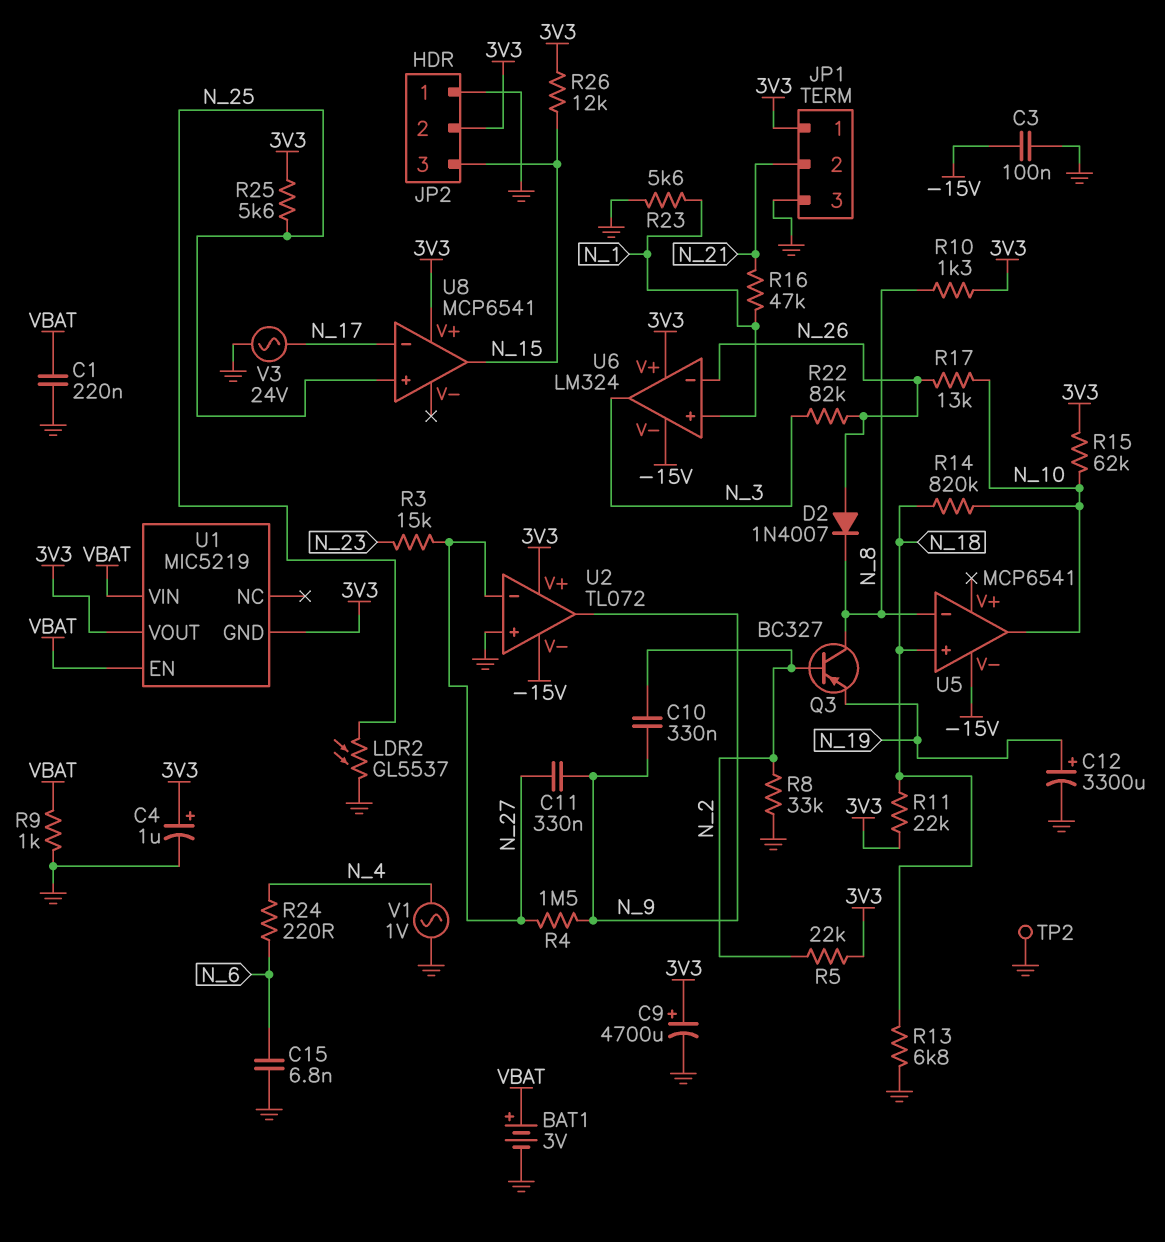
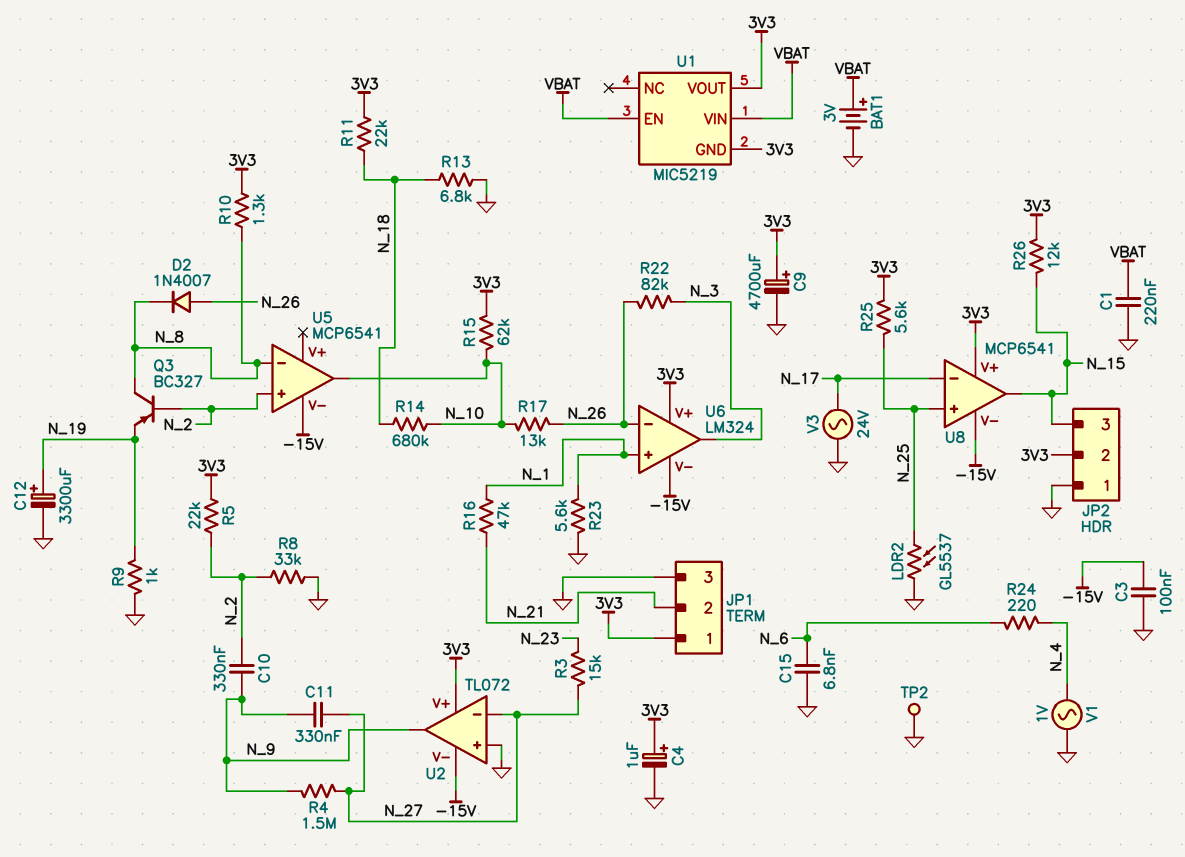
R9: 1k (GND, VBAT) -> 1k (GND, N_19)
R14: 820k (N_10, N_18) -> 680k (N_10, N_18)
U5 pin in+: N_18 -> N_2
U8 pin V-: none -> -15V

